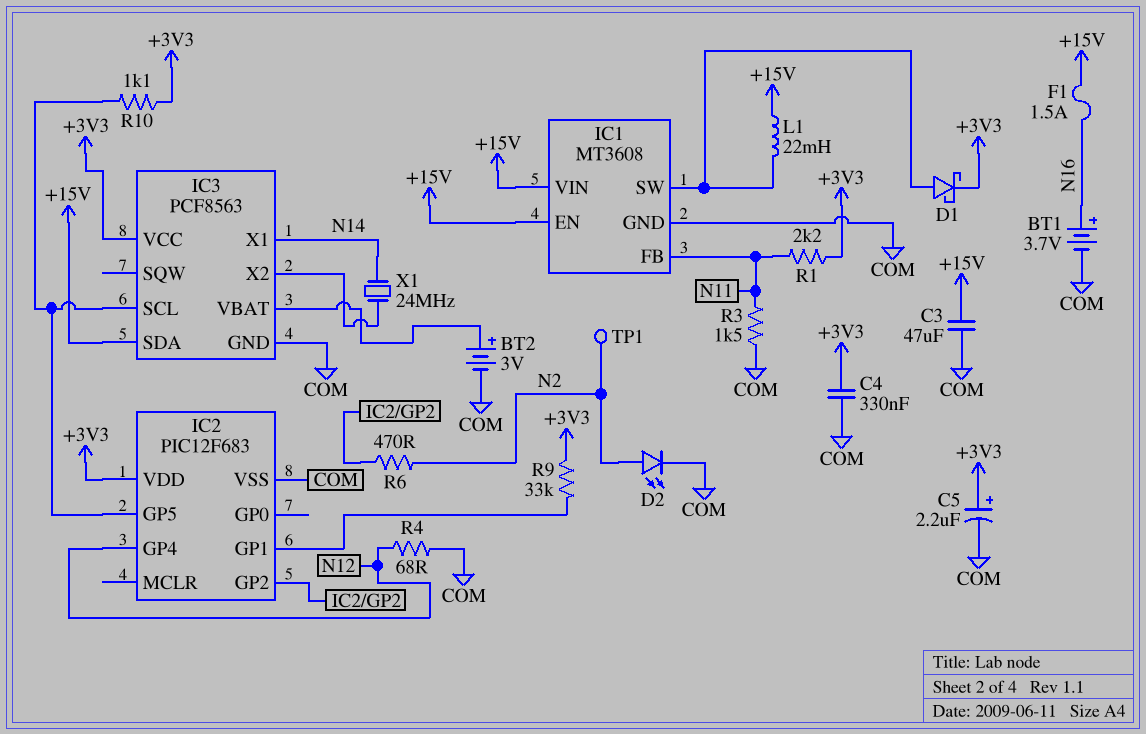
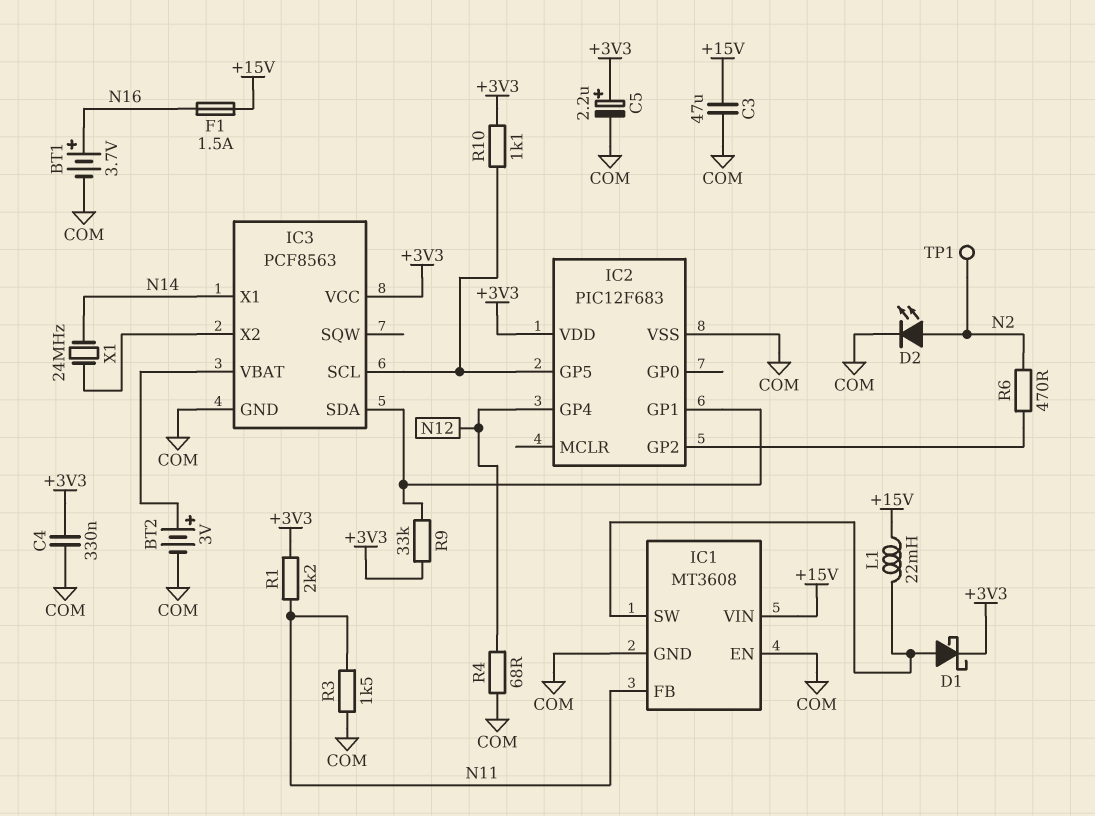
IC1 pin EN: +15V -> COM
IC3 pin SDA: +15V -> IC2/GP1

